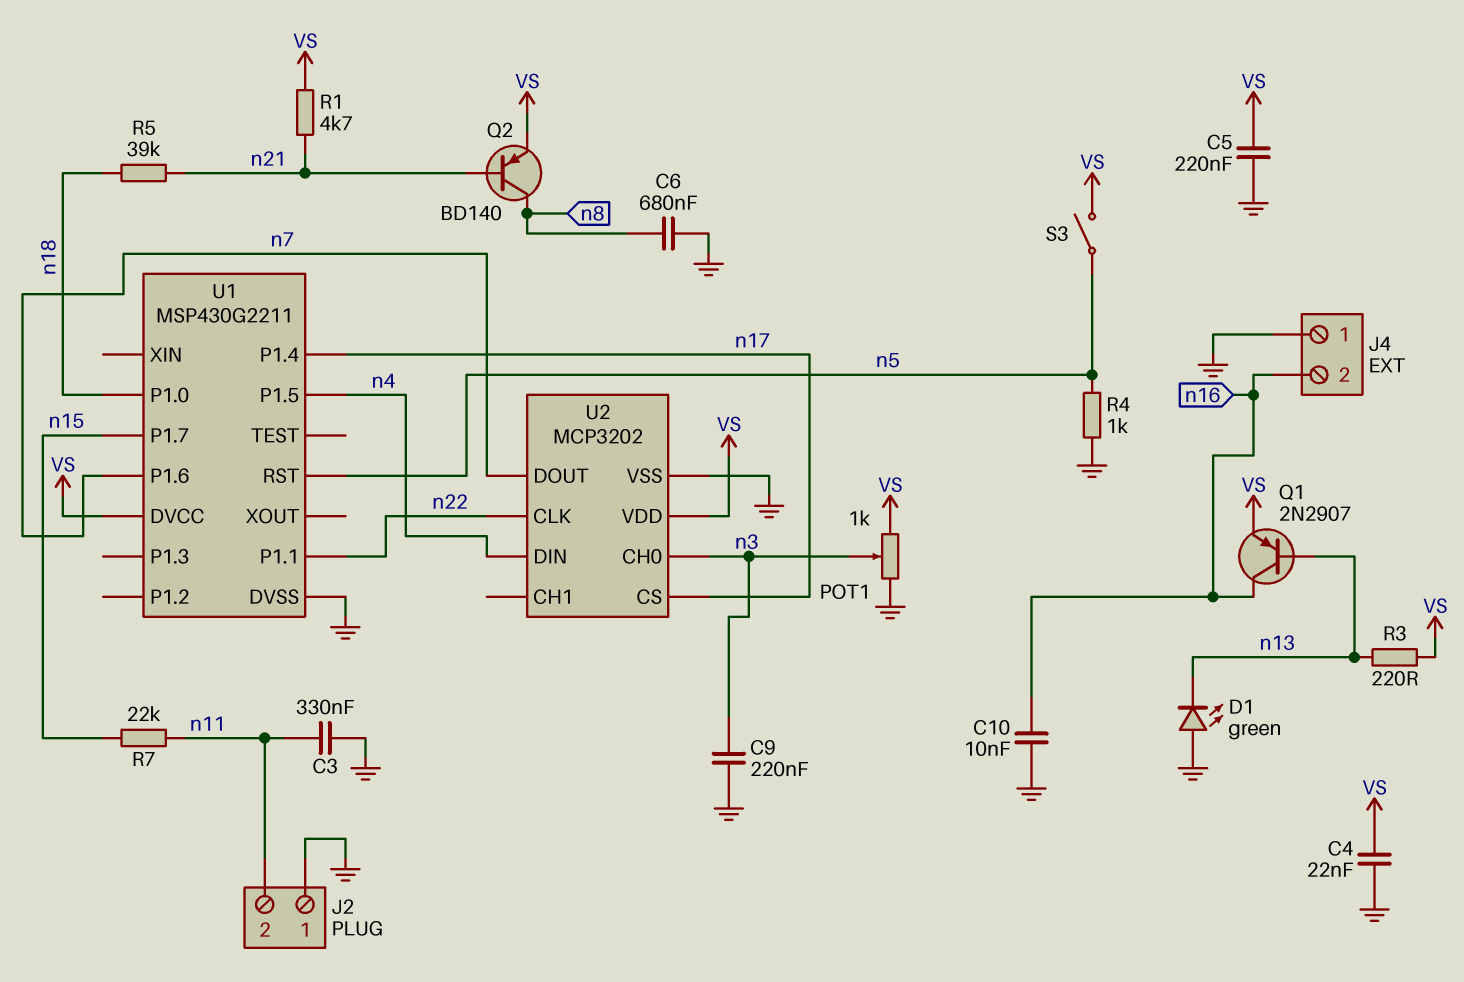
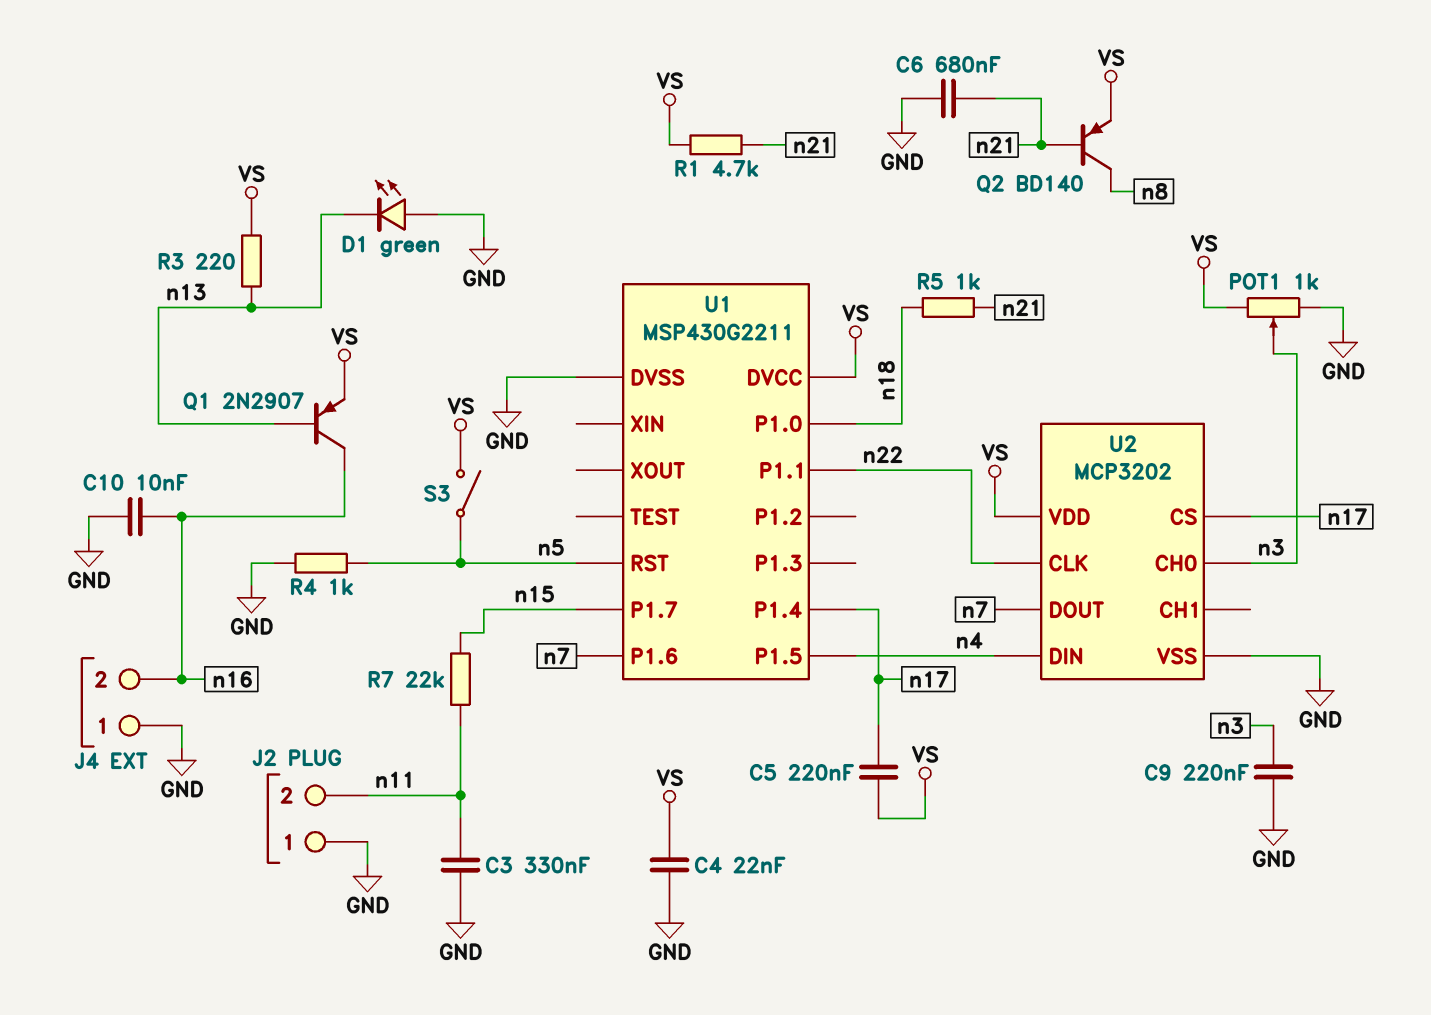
C5: 220nF (GND, VS) -> 220nF (VS, n17)
C6: 680nF (GND, n8) -> 680nF (GND, n21)
R5: 39k (n18, n21) -> 1k (n18, n21)

